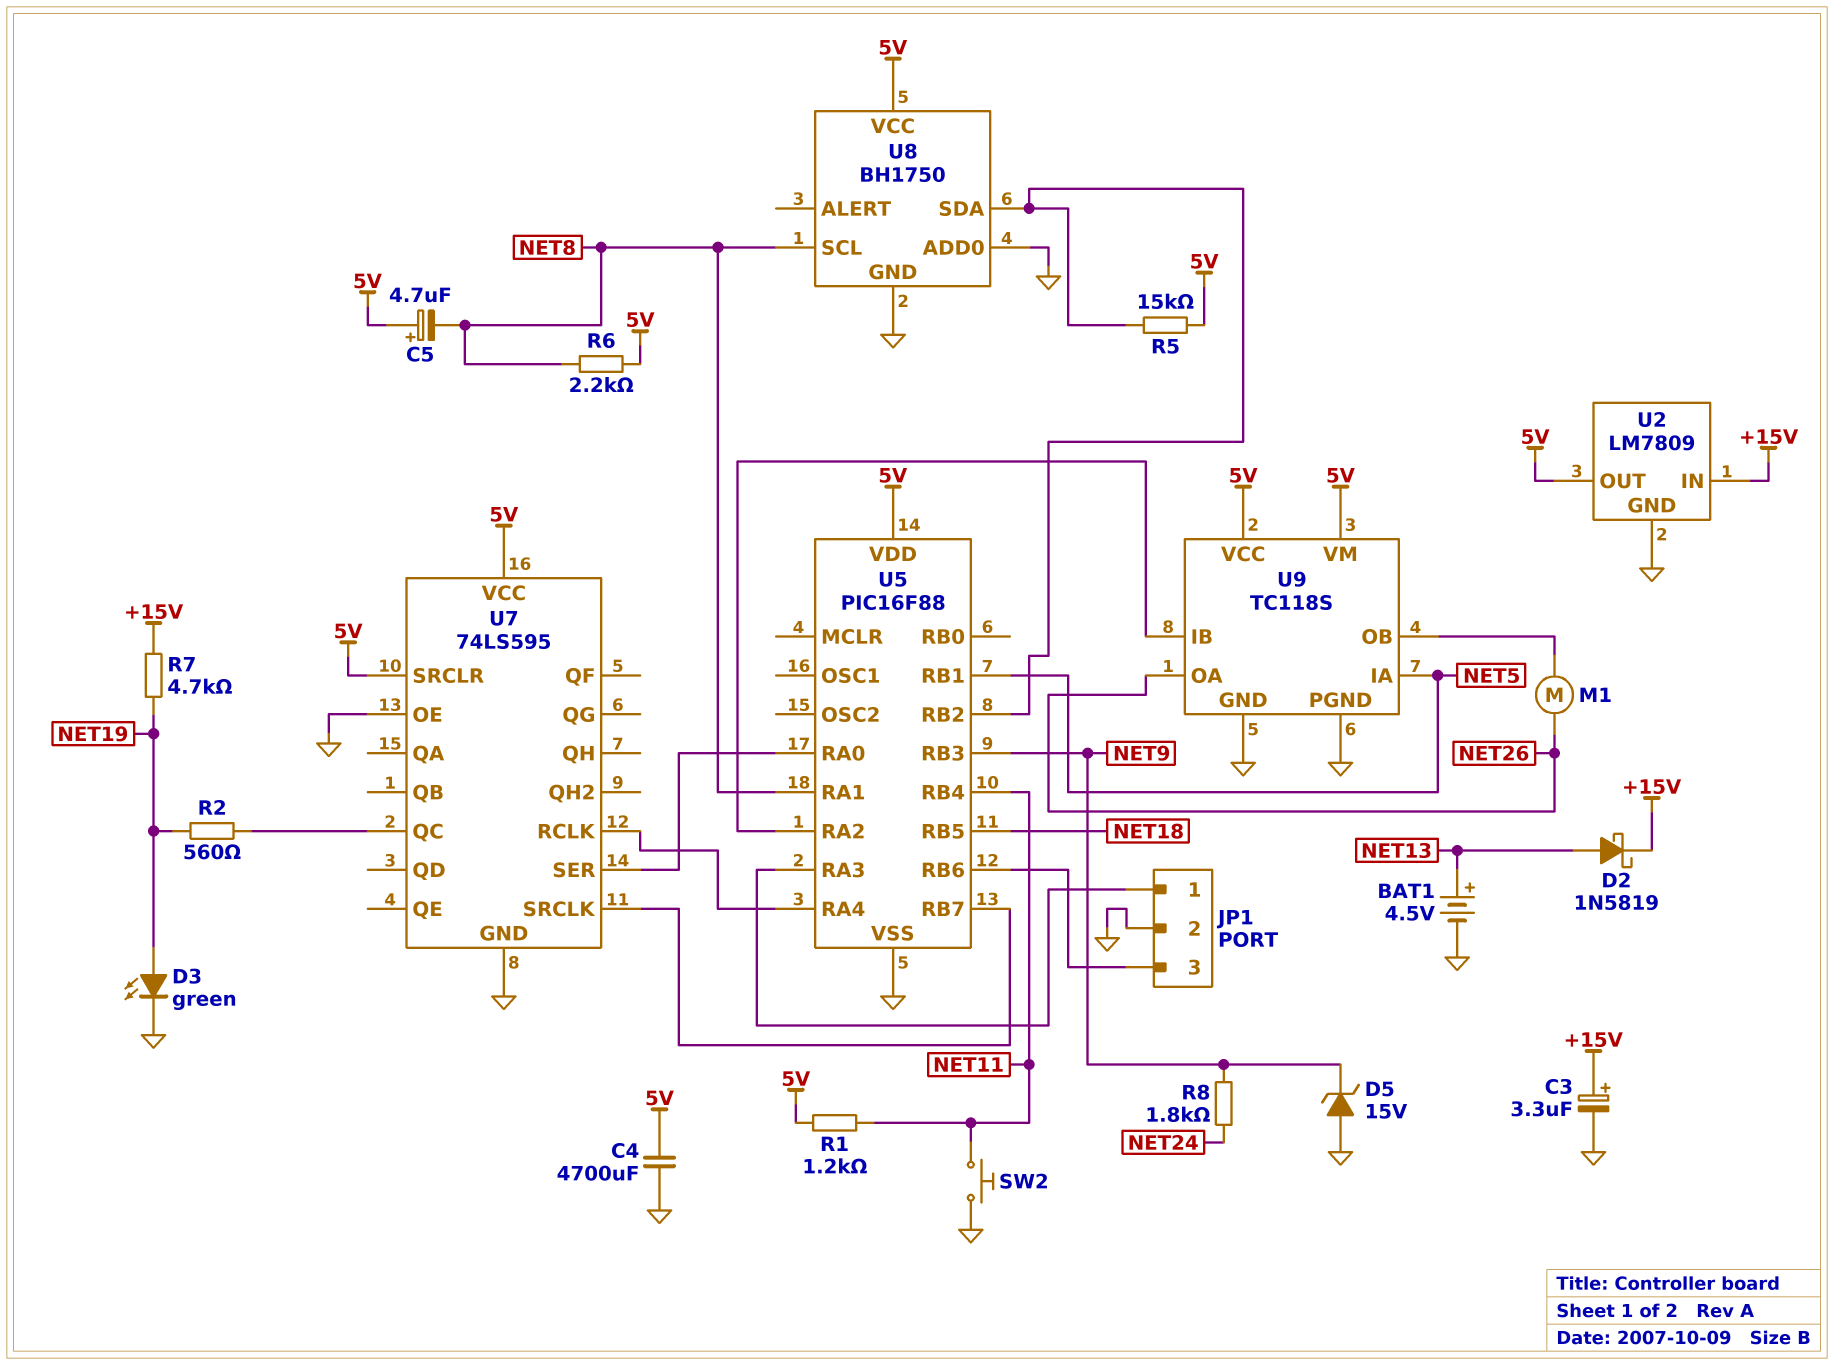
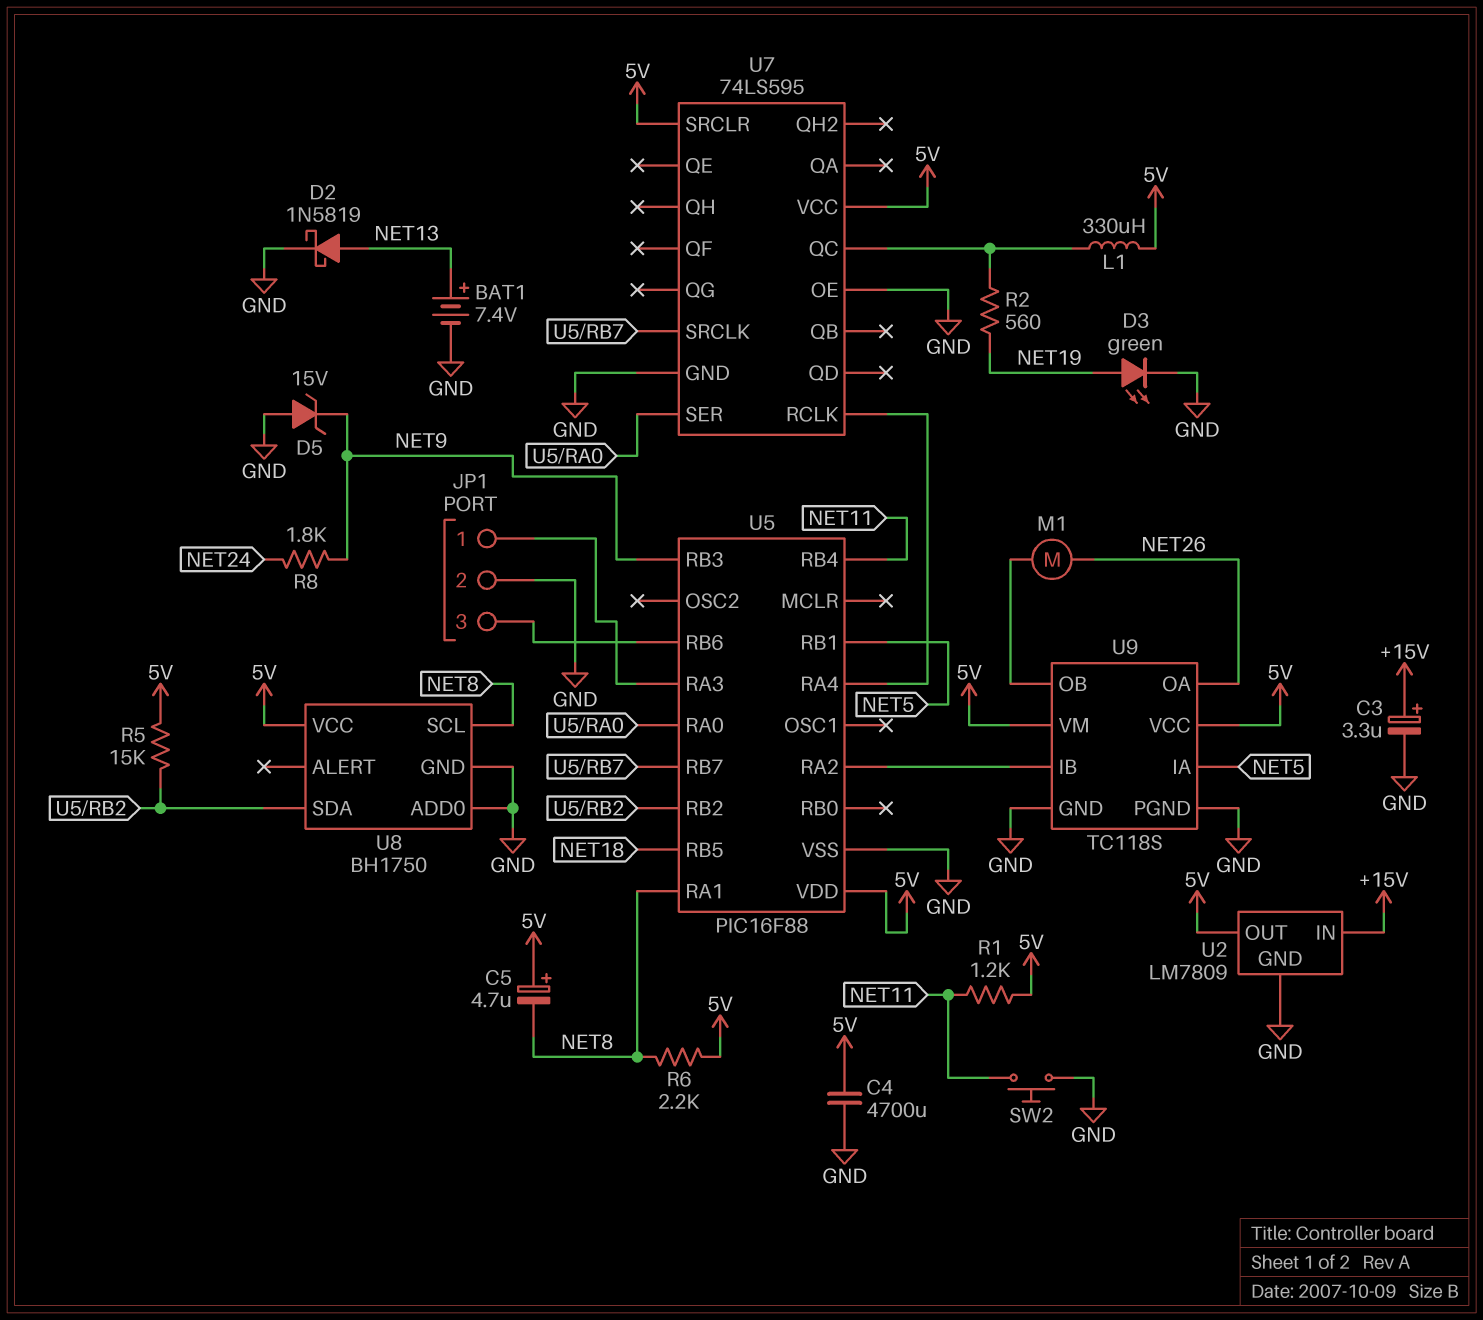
BAT1: 4.5V (plus NET13, minus GND) -> 7.4V (plus NET13, minus GND)
D2: schottky 1N5819 (A NET13, K +15V) -> schottky 1N5819 (A NET13, K GND)
L1: none -> 330uH (5V, U7/QC)
R7: 4.7k (+15V, NET19) -> none

